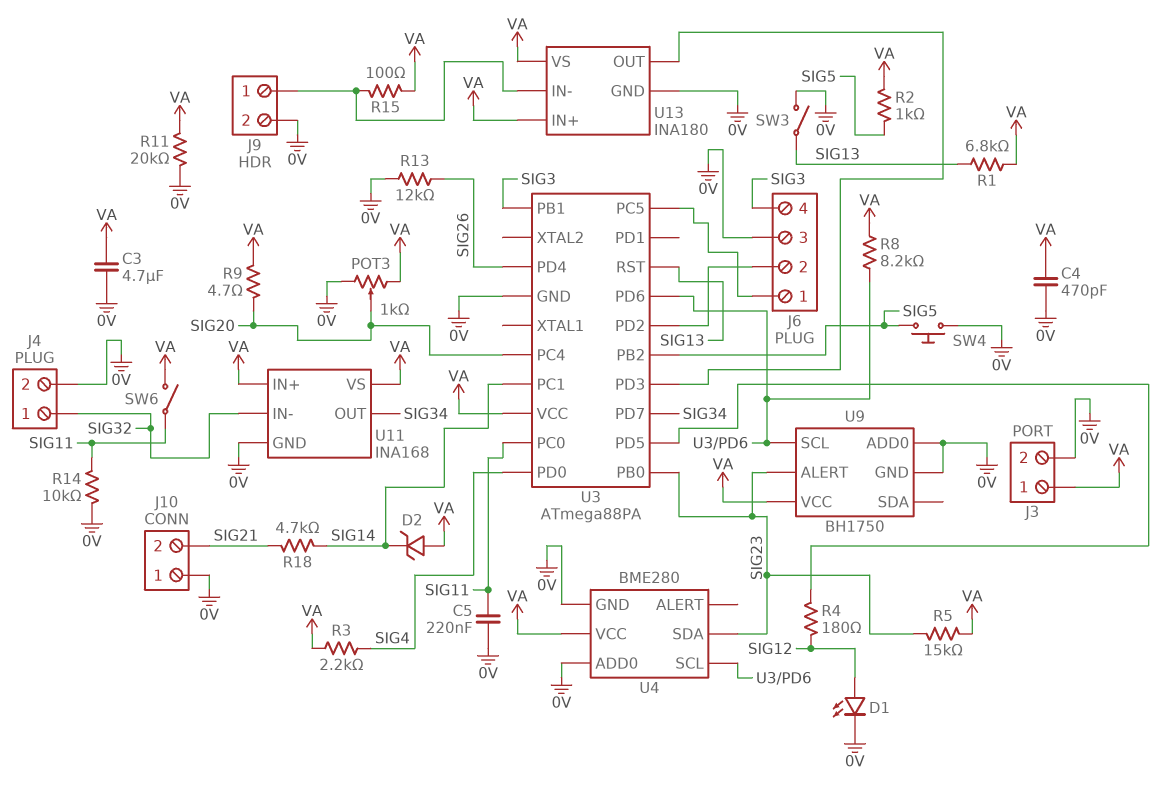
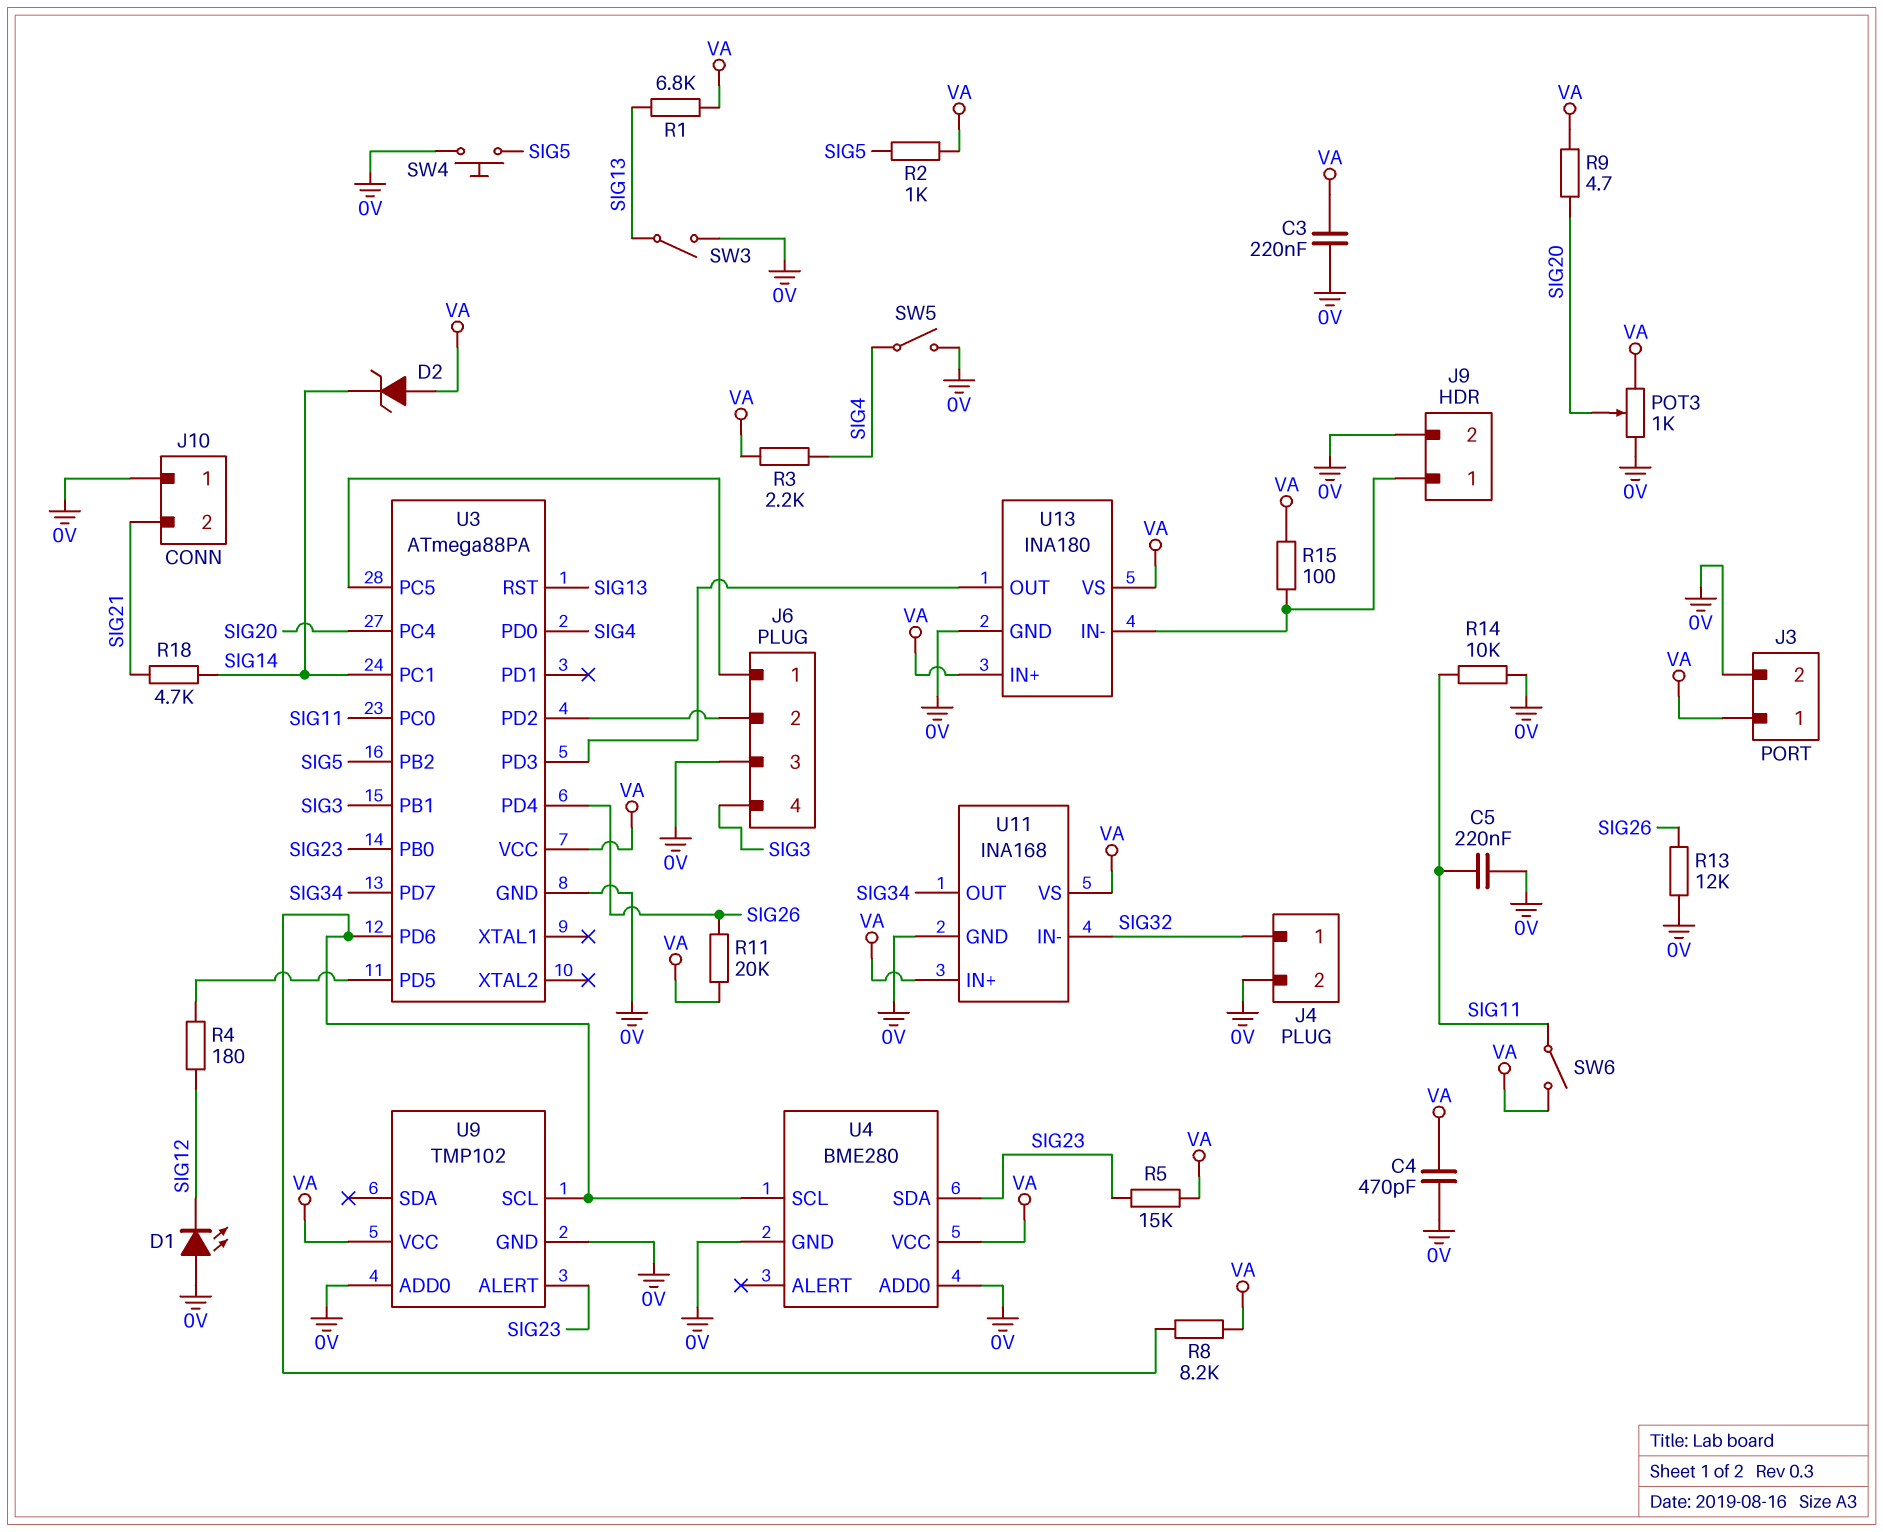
C3: 4.7uF (0V, VA) -> 220nF (0V, VA)
D1: LED (A SIG12, K 0V) -> LED (A 0V, K SIG12)
R11: 20k (0V, VA) -> 20k (SIG26, VA)
SW5: none -> switch (0V, SIG4)
U9: BH1750 -> TMP102

